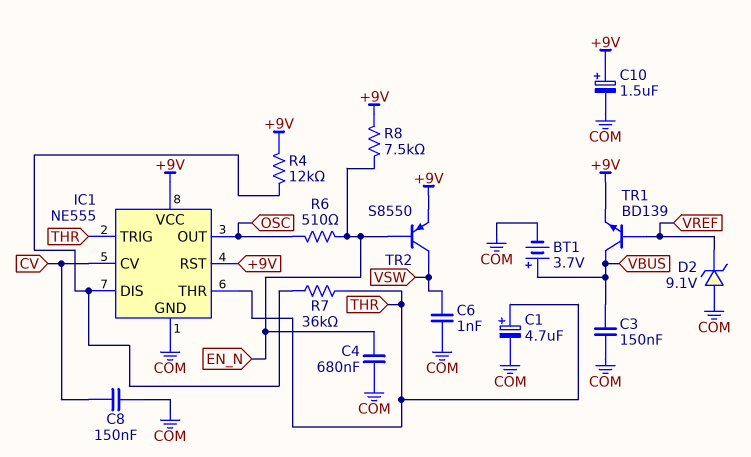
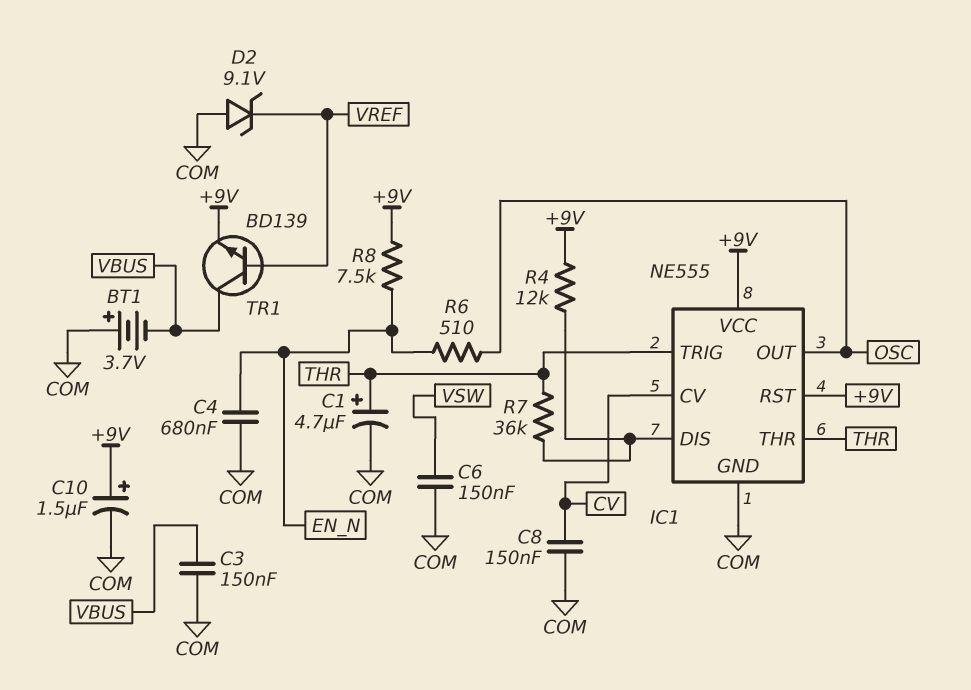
BT1: 3.7V (plus VBUS, minus COM) -> 3.7V (plus COM, minus VBUS)
C6: 1nF (COM, VSW) -> 150nF (COM, VSW)
TR2: PNP S8550 (B EN_N, C VSW, E +9V) -> none

